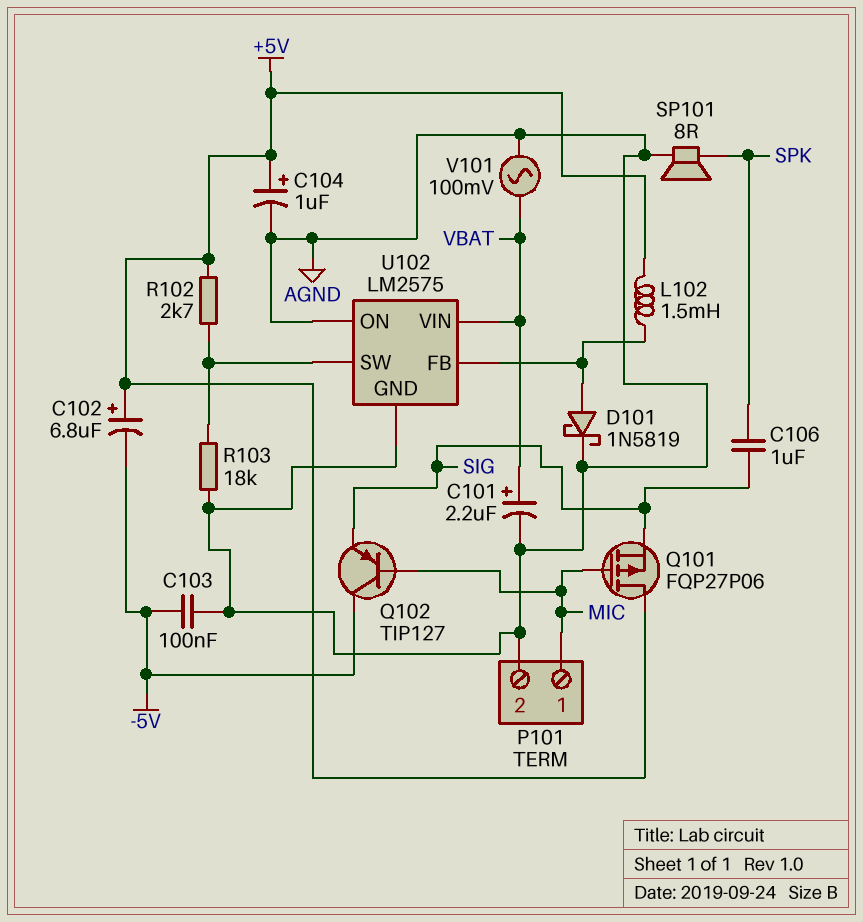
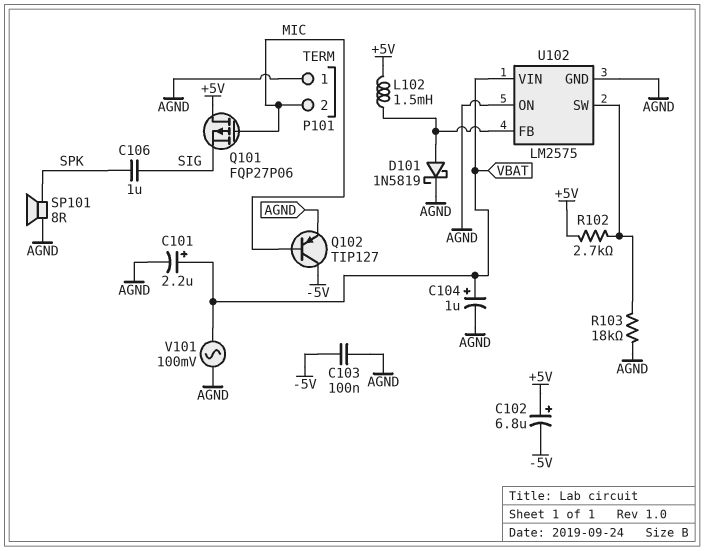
C104: 1uF (plus +5V, minus AGND) -> 1uF (plus VBAT, minus AGND)
P101 pin 1: MIC -> AGND
P101 pin 2: AGND -> MIC
Q102: PNP TIP127 (B MIC, C -5V, E SIG) -> PNP TIP127 (B MIC, C -5V, E AGND)

